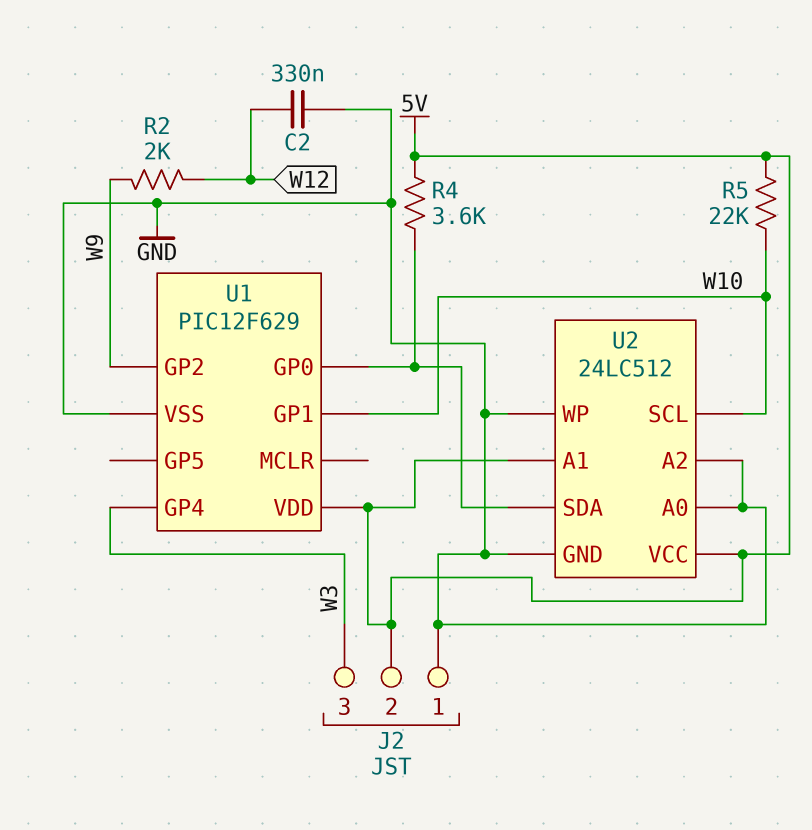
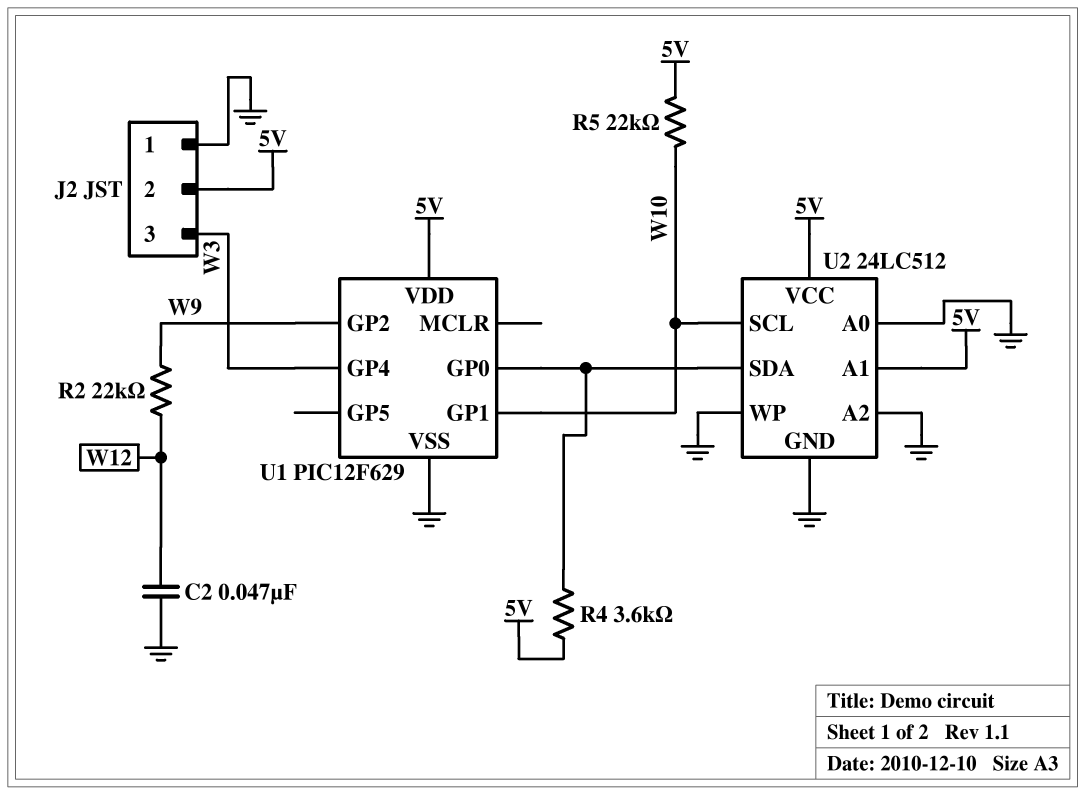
C2: 330nF (GND, W12) -> 47nF (GND, W12)
R2: 2k (W9, W12) -> 22k (W9, W12)

